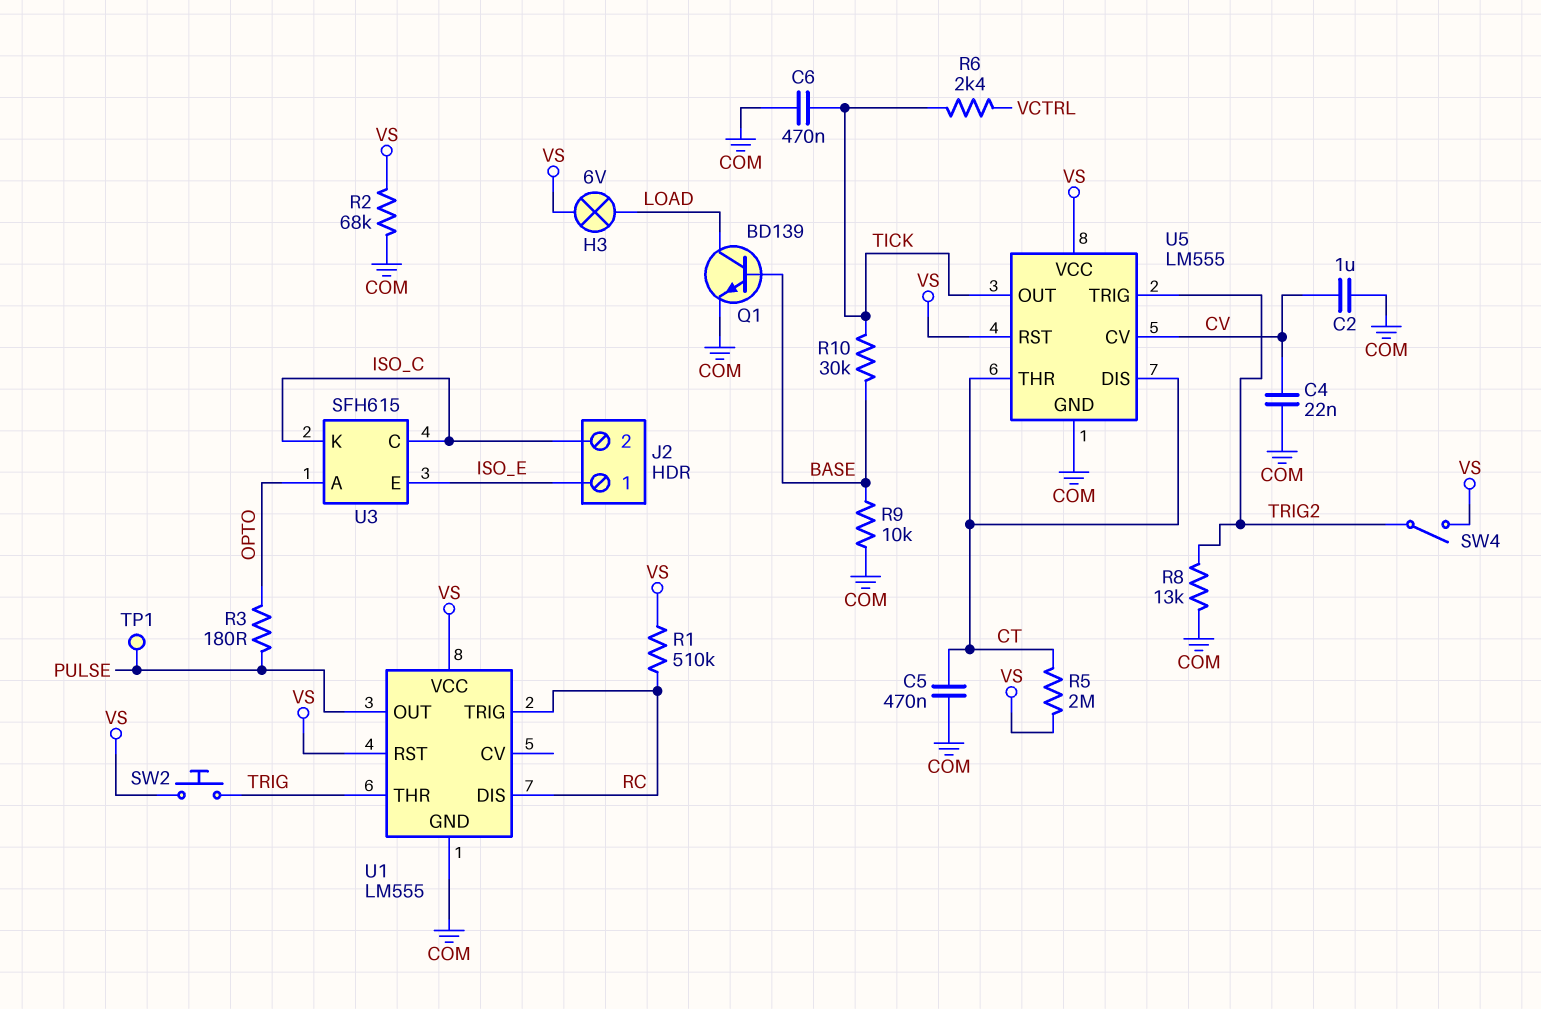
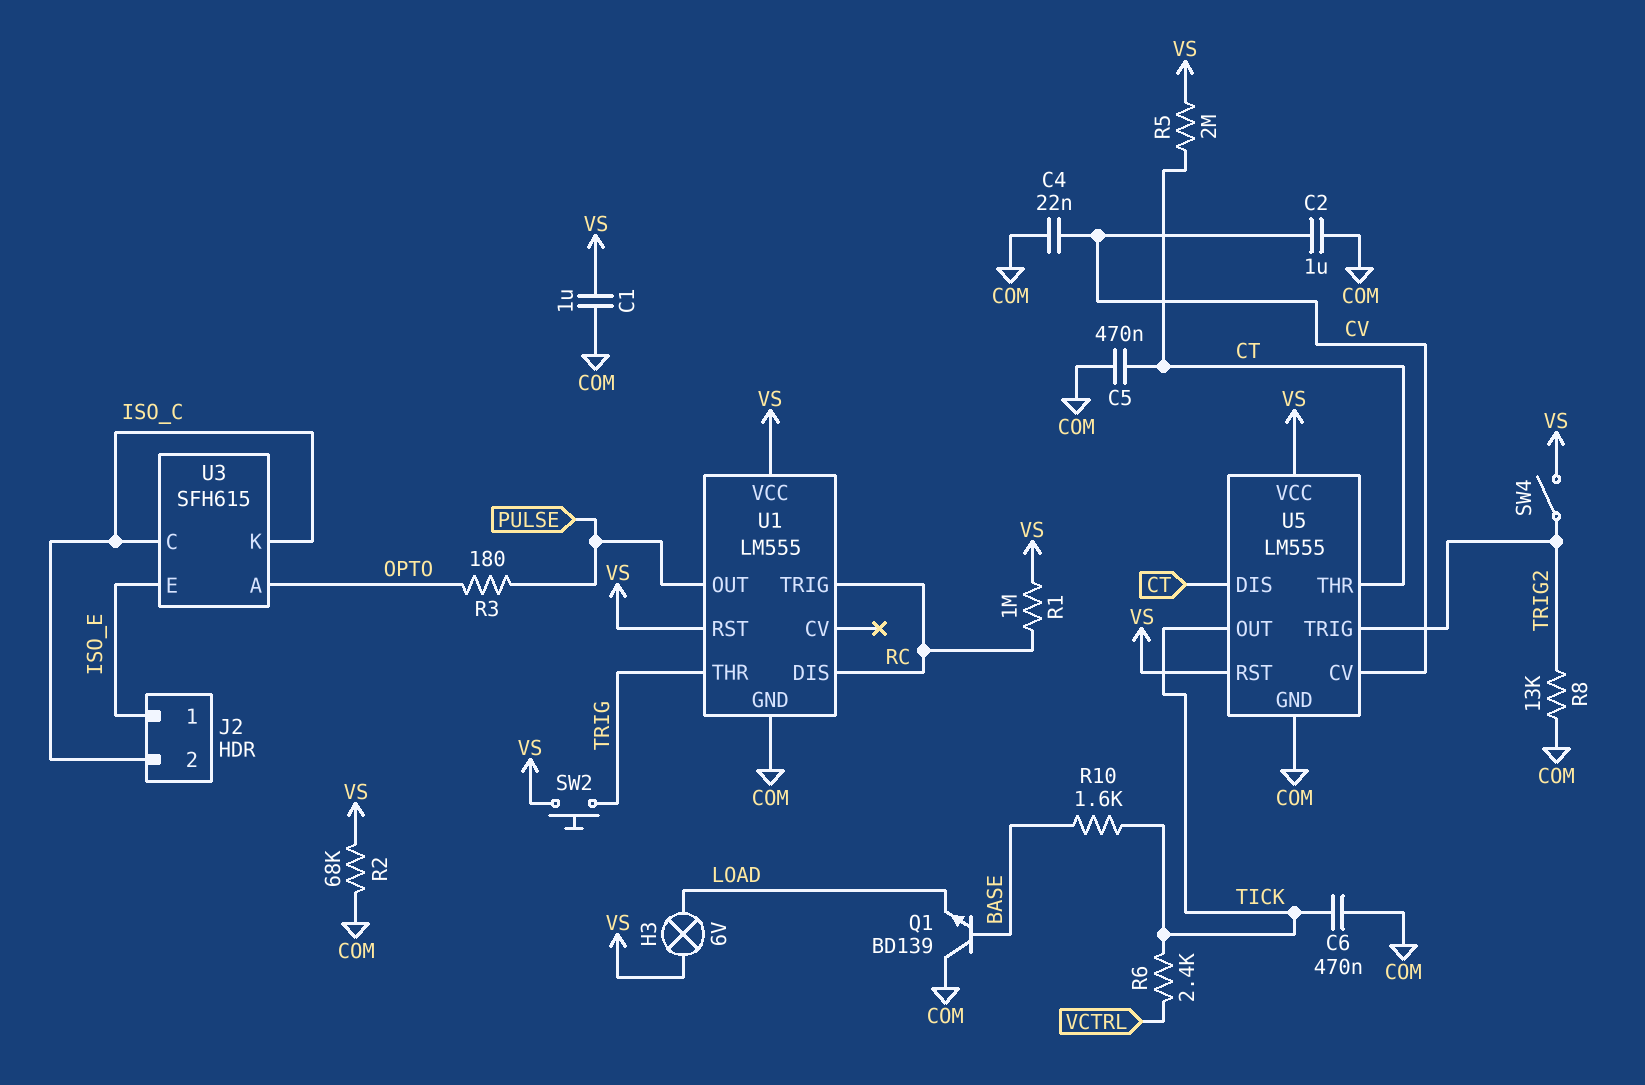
C1: none -> 1uF (COM, VS)
Q1: NPN BD139 (B BASE, C LOAD, E COM) -> NPN BD139 (B BASE, C COM, E LOAD)
R1: 510k (RC, VS) -> 1M (RC, VS)
R9: 10k (BASE, COM) -> none
R10: 30k (BASE, TICK) -> 1.6k (BASE, TICK)
TP1: test point (PULSE) -> none

